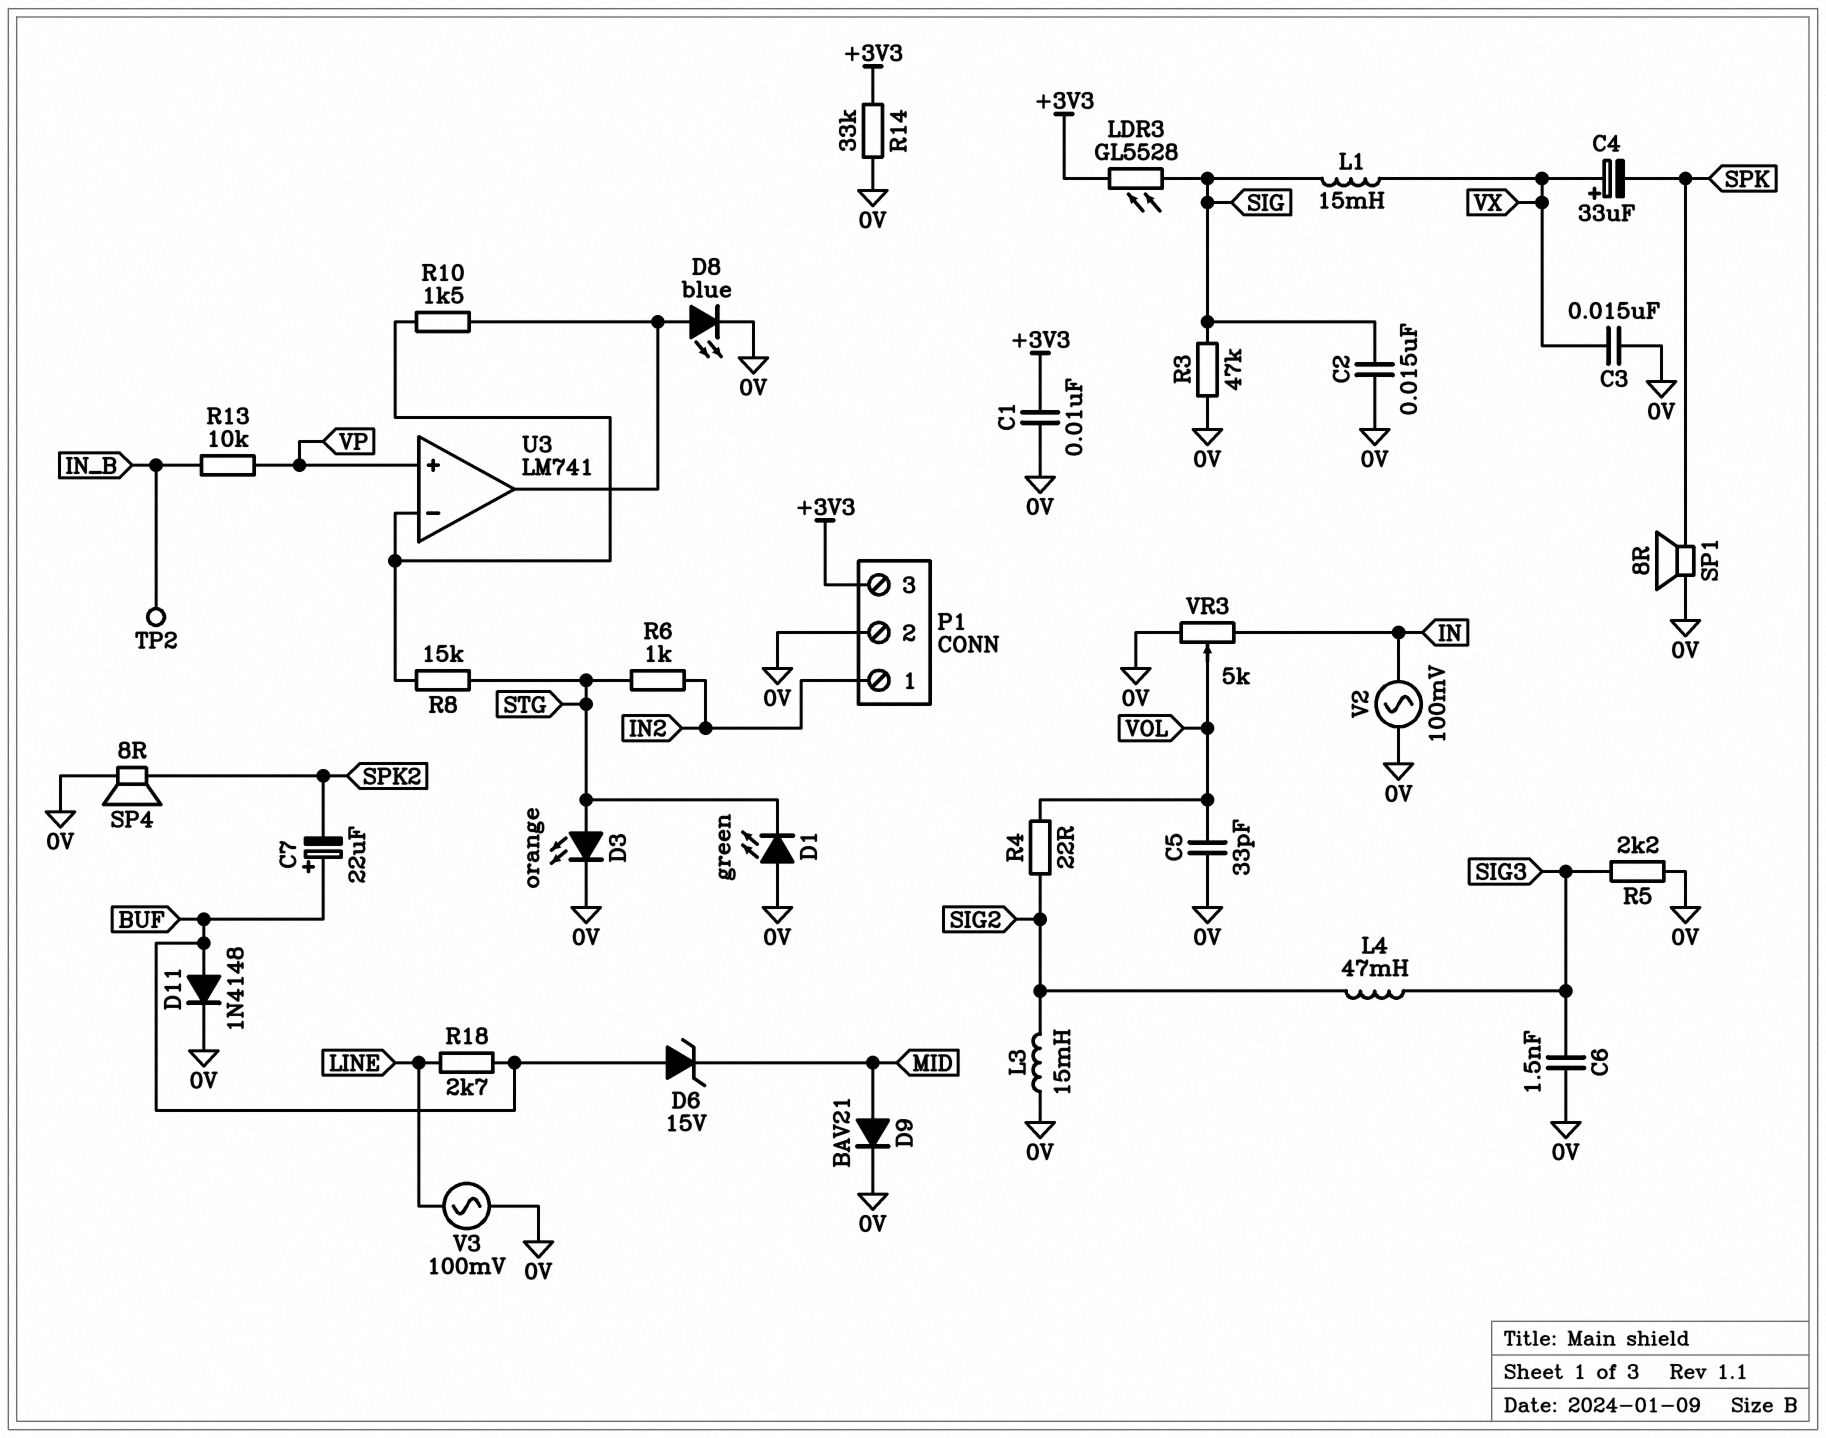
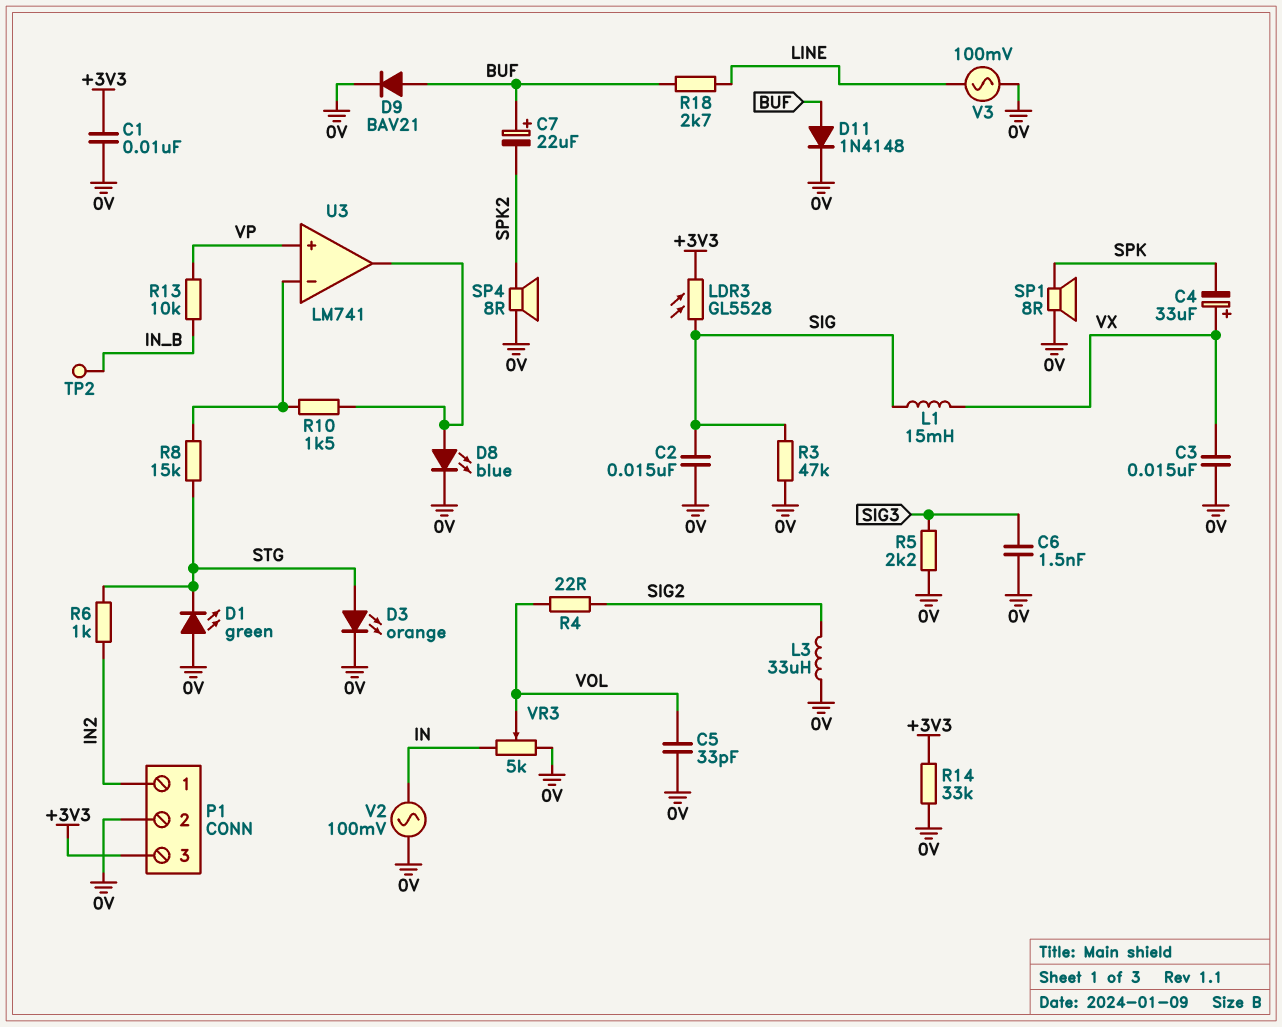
D6: zener 15V (A BUF, K MID) -> none
D9: diode BAV21 (A MID, K 0V) -> diode BAV21 (A BUF, K 0V)
L3: 15mH (0V, SIG2) -> 33uH (0V, SIG2)
L4: 47mH (SIG2, SIG3) -> none

